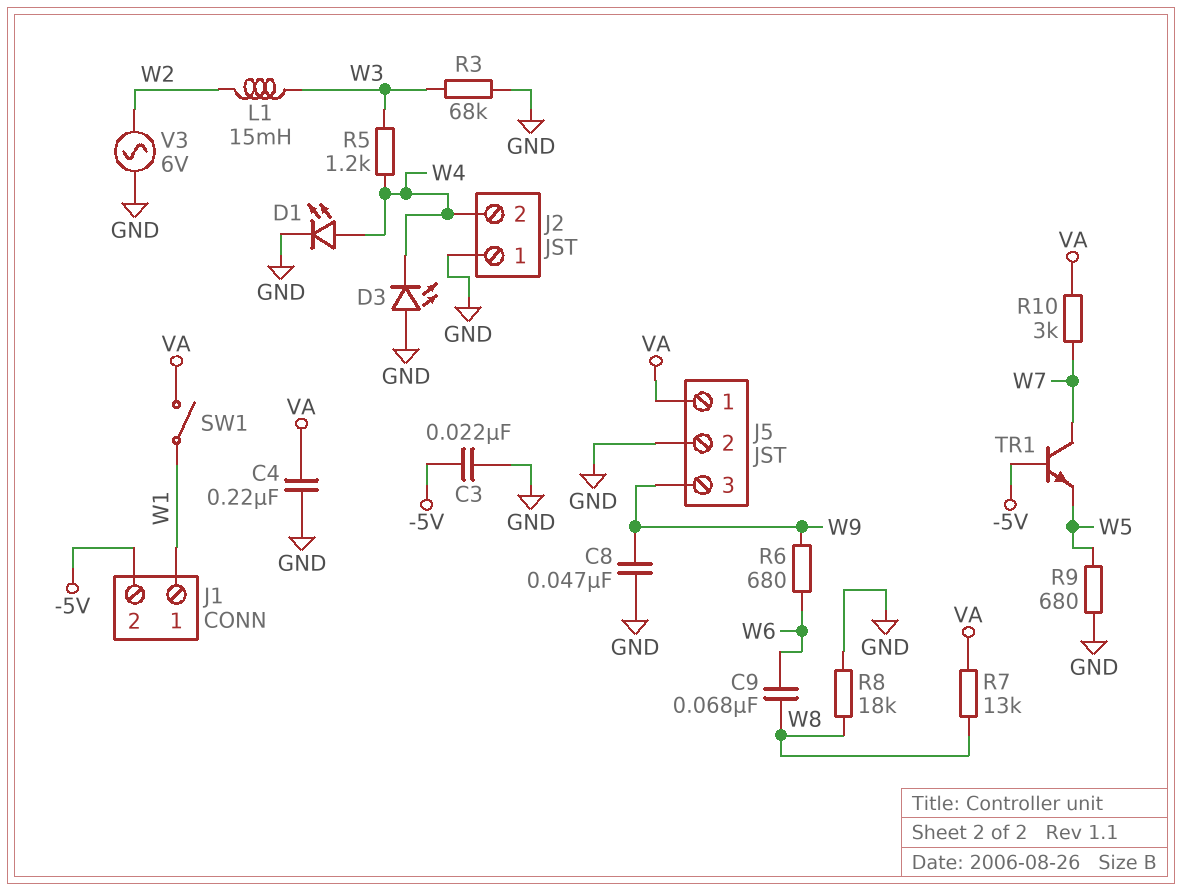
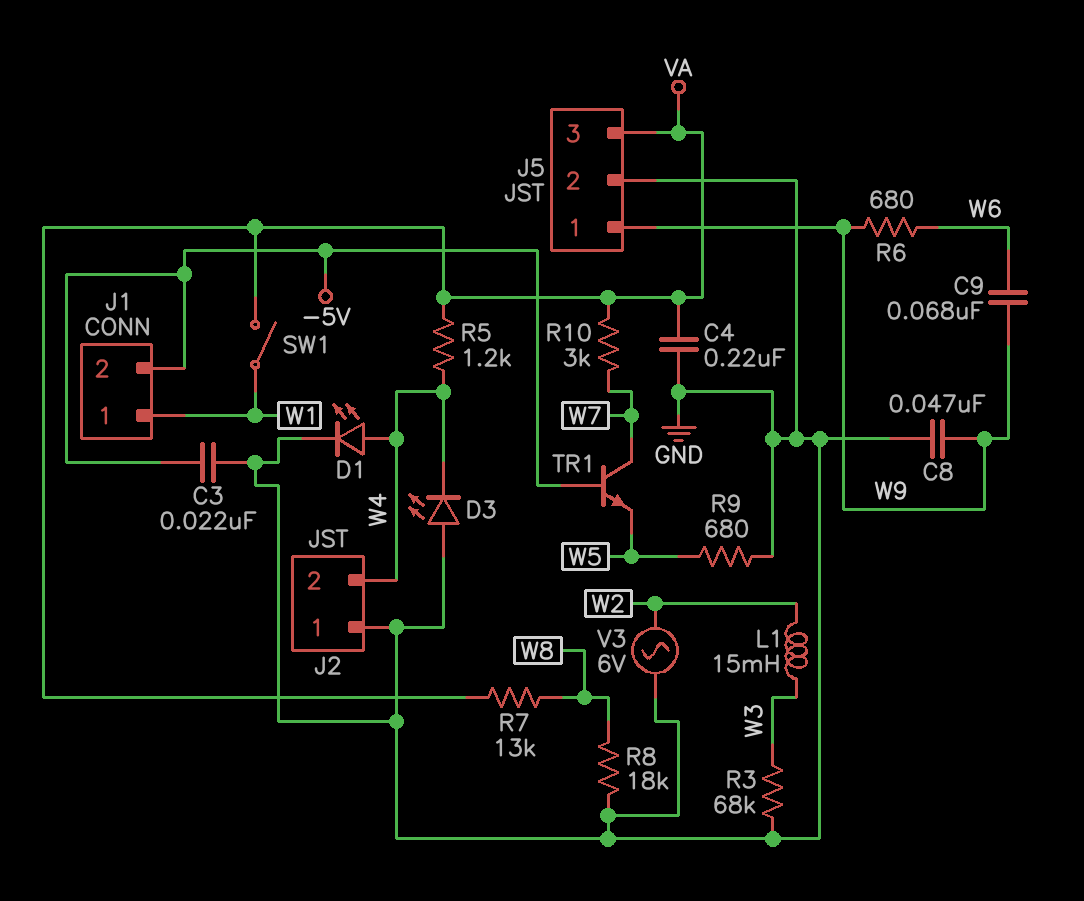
C9: 68nF (W6, W8) -> 68nF (W6, W9)
J5 pin 1: VA -> W9
J5 pin 3: W9 -> VA
R5: 1.2k (W3, W4) -> 1.2k (VA, W4)

